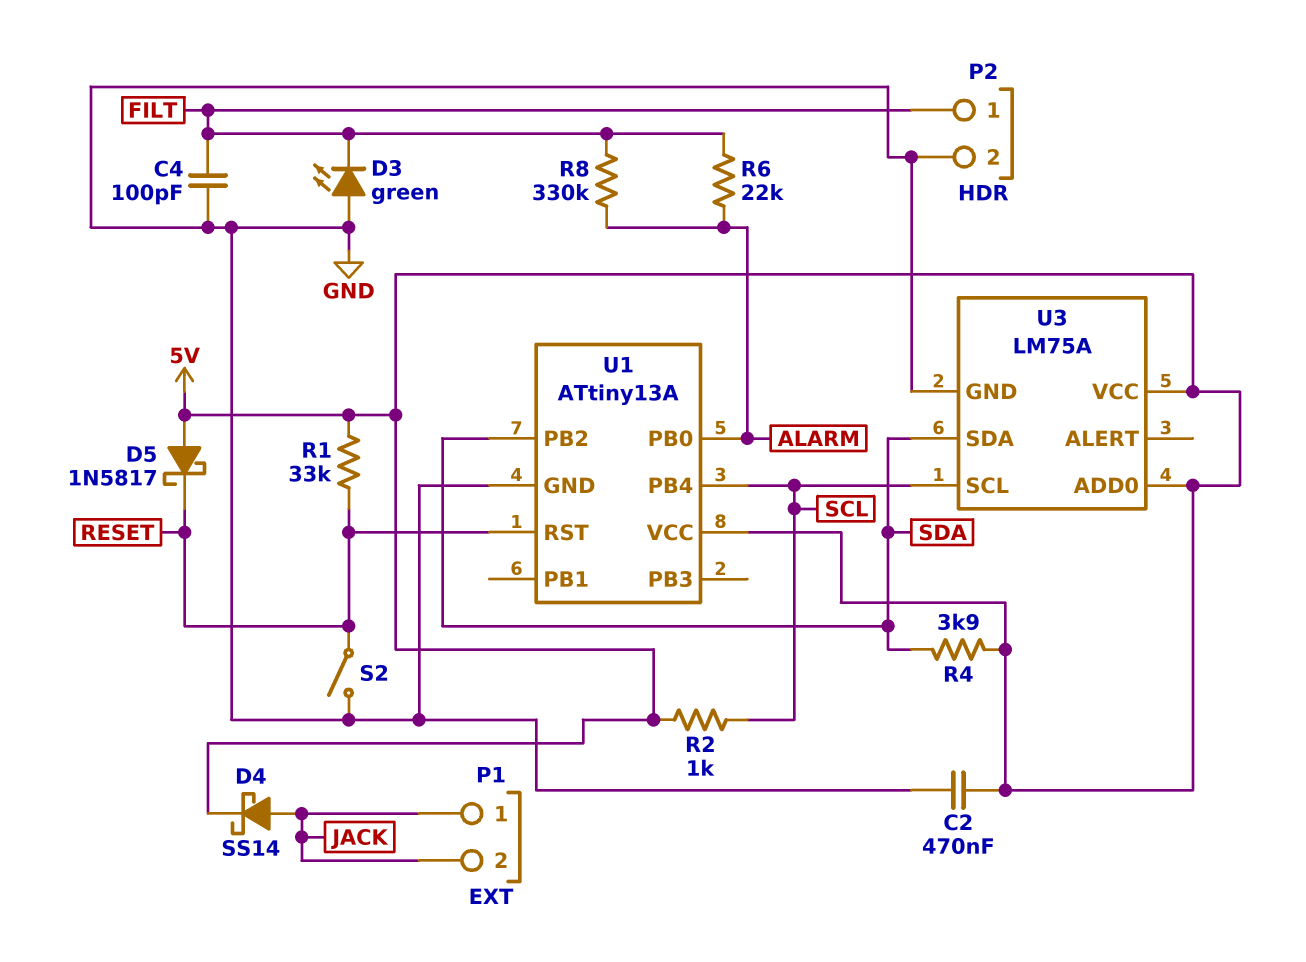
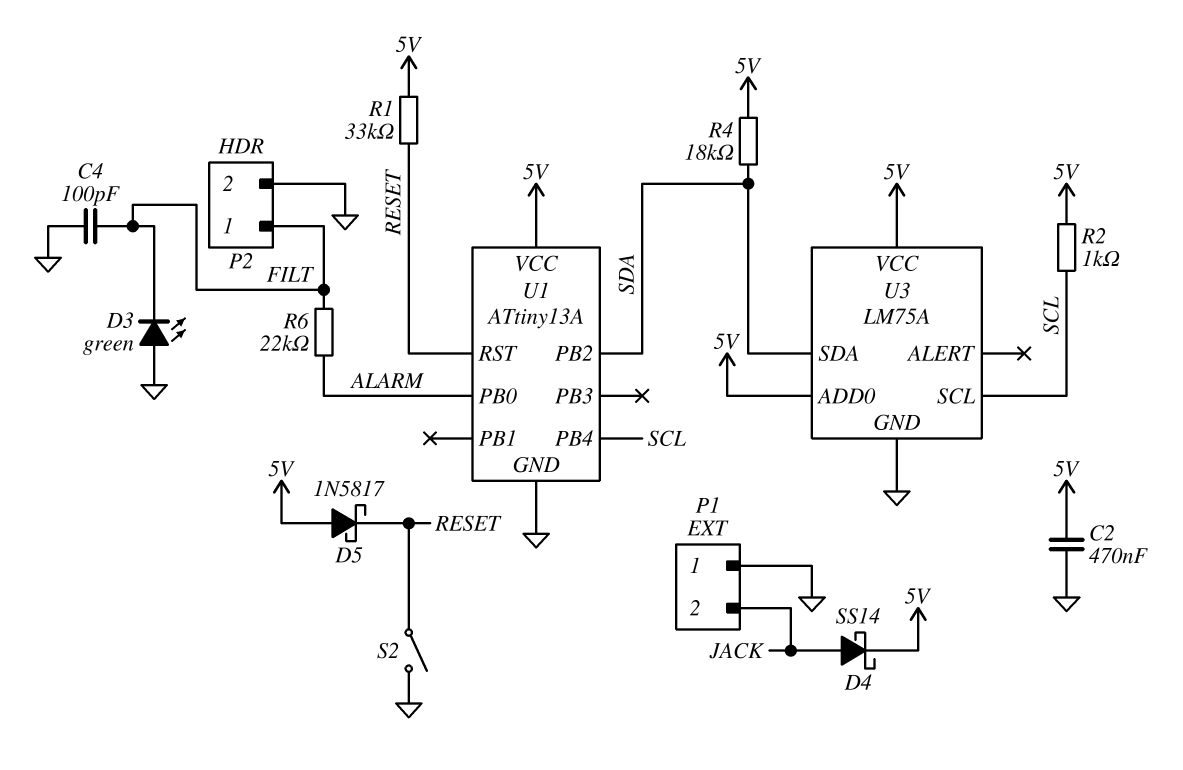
P1 pin 1: JACK -> GND
R4: 3.9k (5V, SDA) -> 18k (5V, SDA)
R8: 330k (ALARM, FILT) -> none

